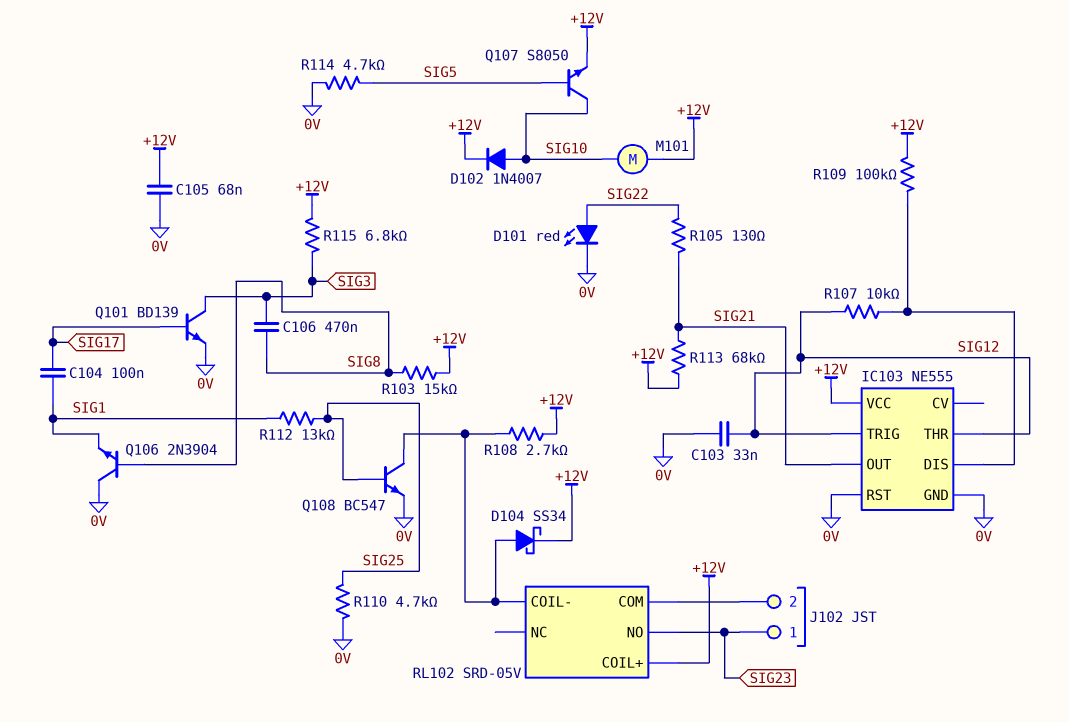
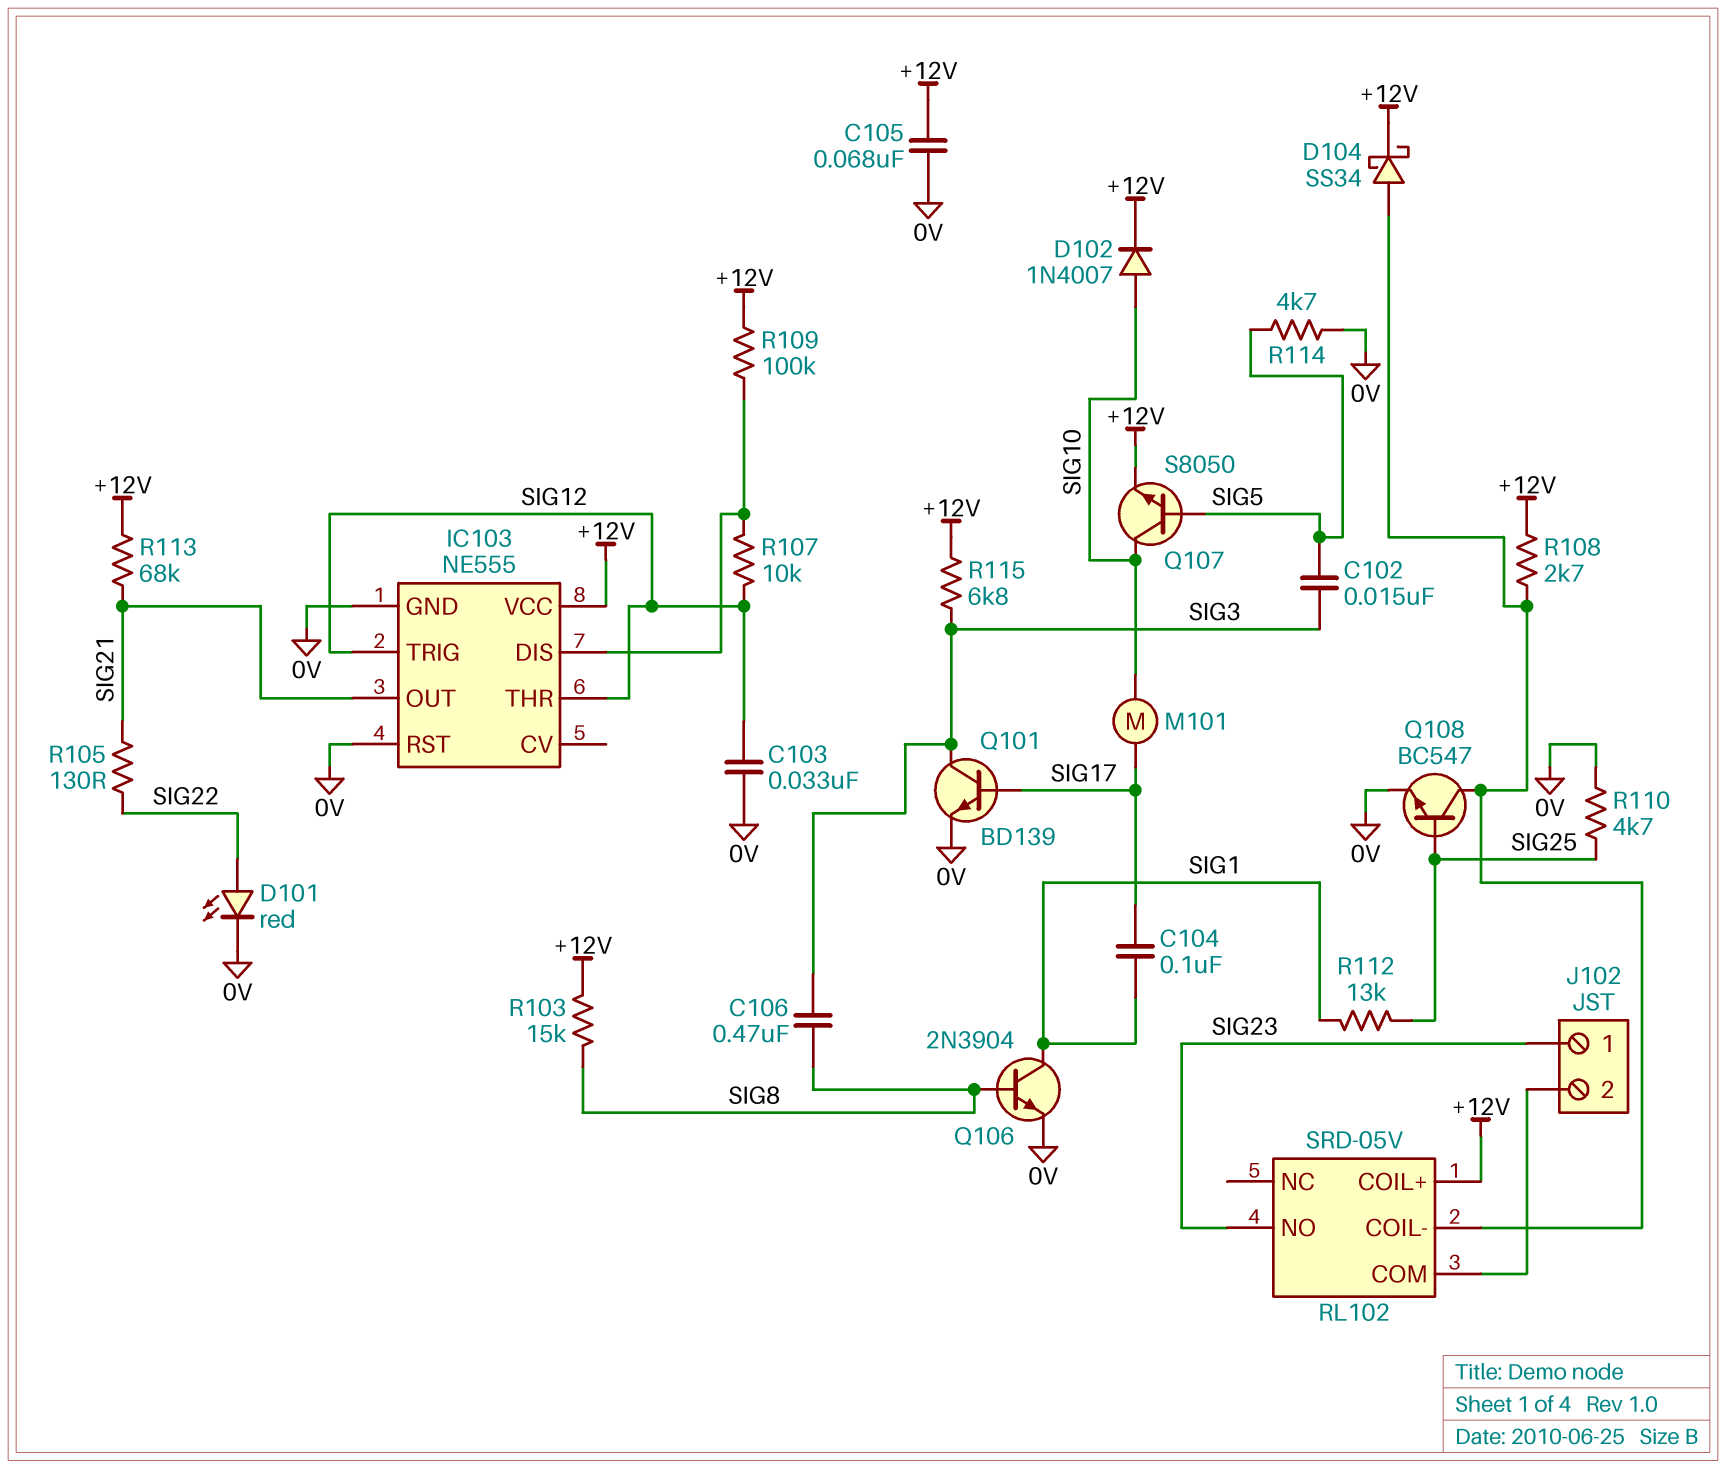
C102: none -> 15nF (SIG3, SIG5)
M101: motor (+12V, SIG10) -> motor (SIG10, SIG17)
Q106: NPN 2N3904 (B SIG8, C 0V, E SIG1) -> NPN 2N3904 (B SIG8, C SIG1, E 0V)

